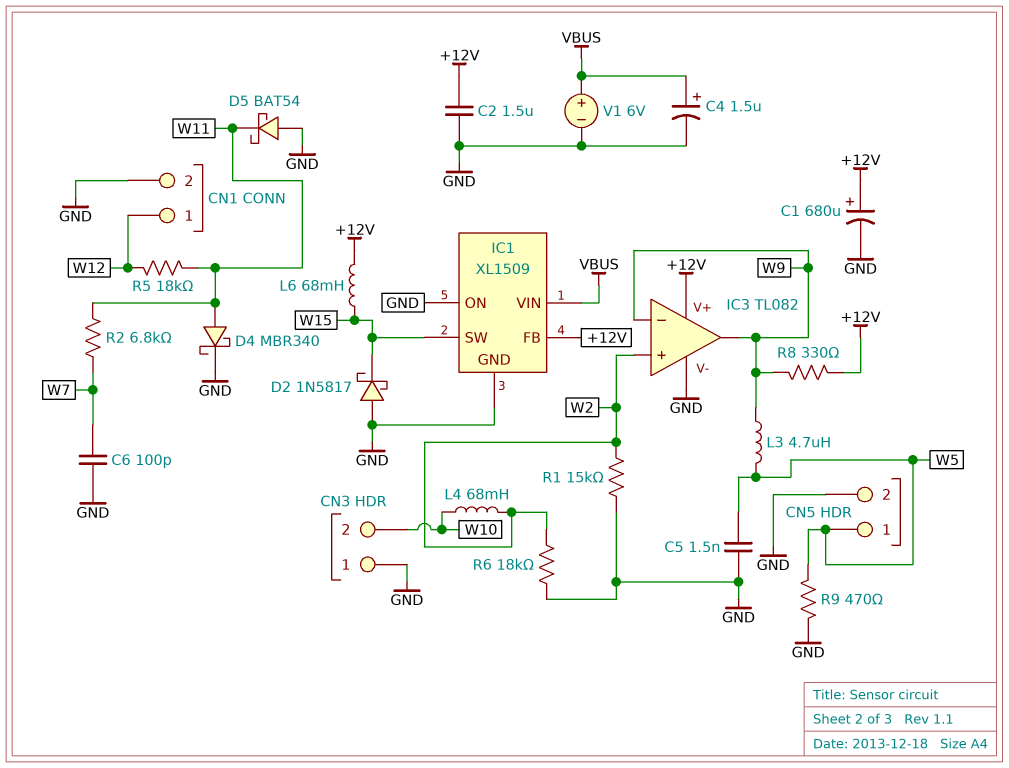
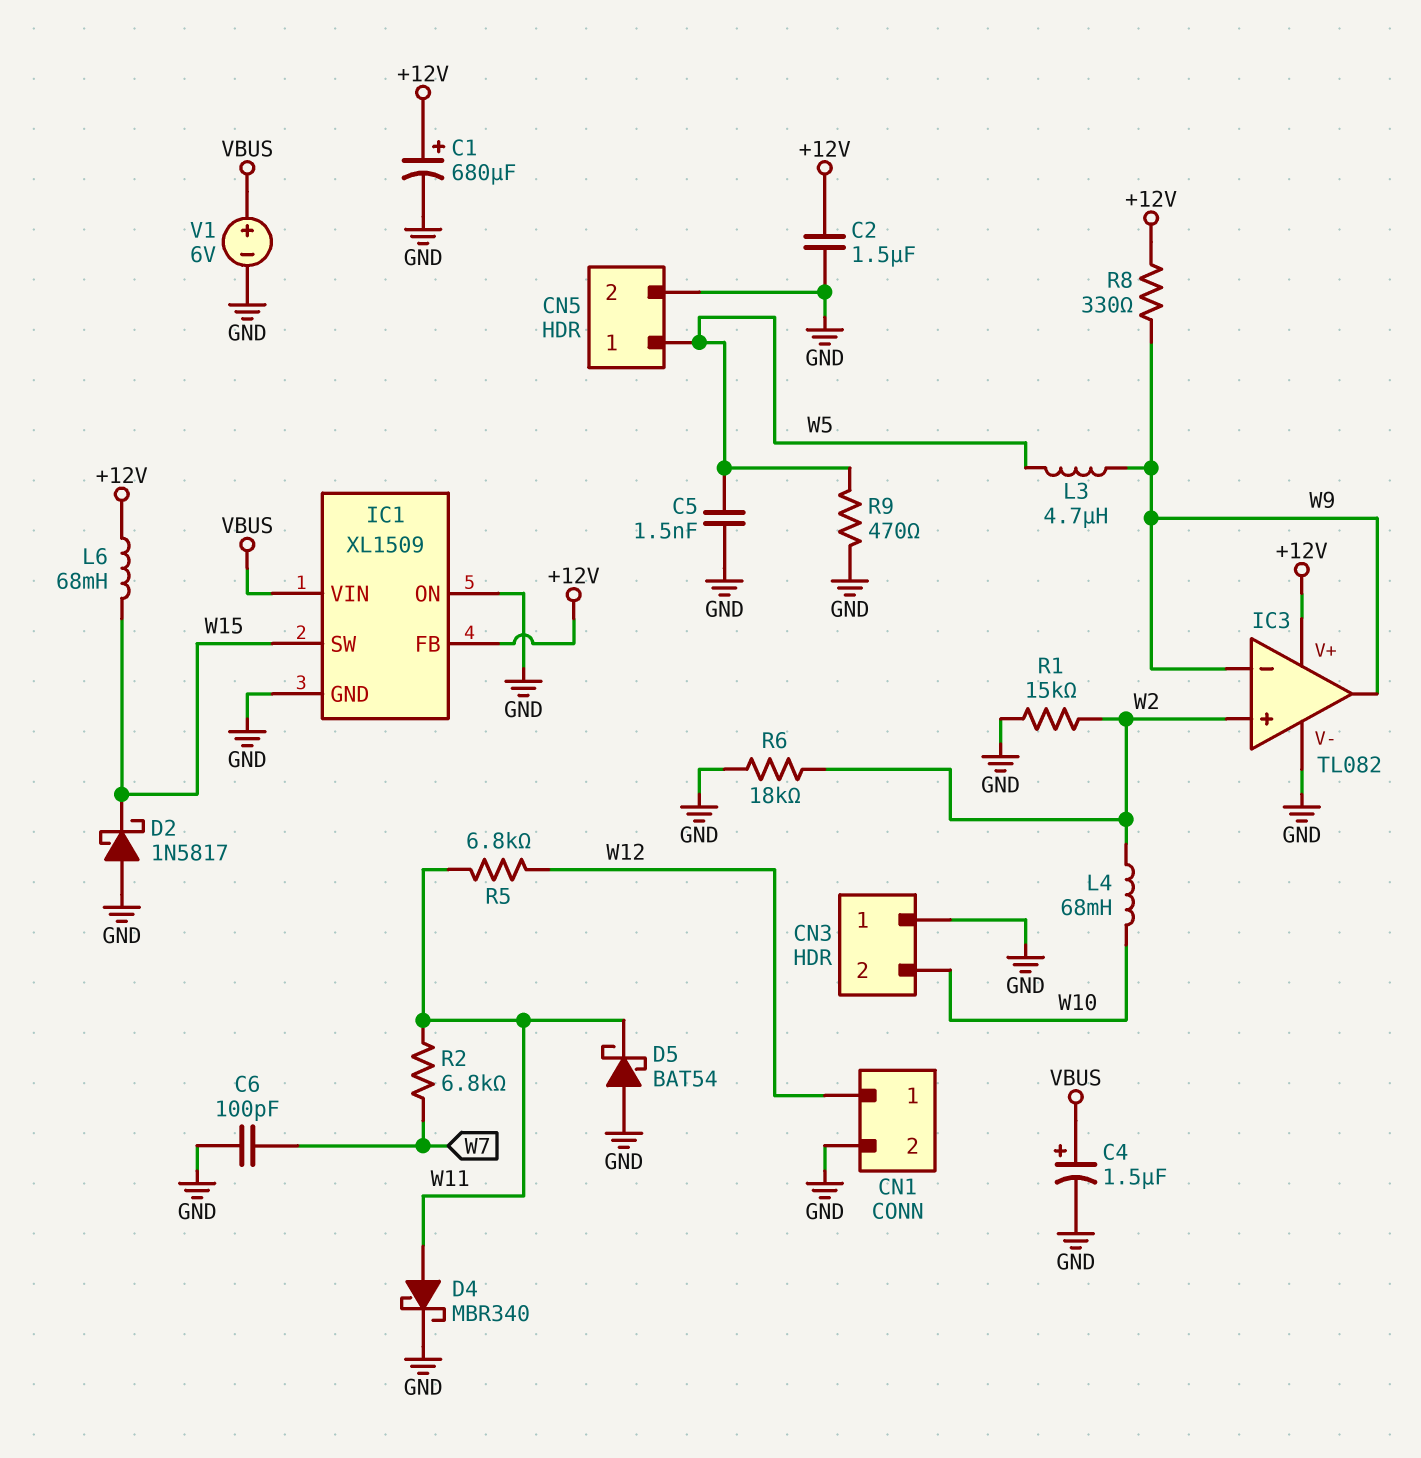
R5: 18k (W11, W12) -> 6.8k (W11, W12)

